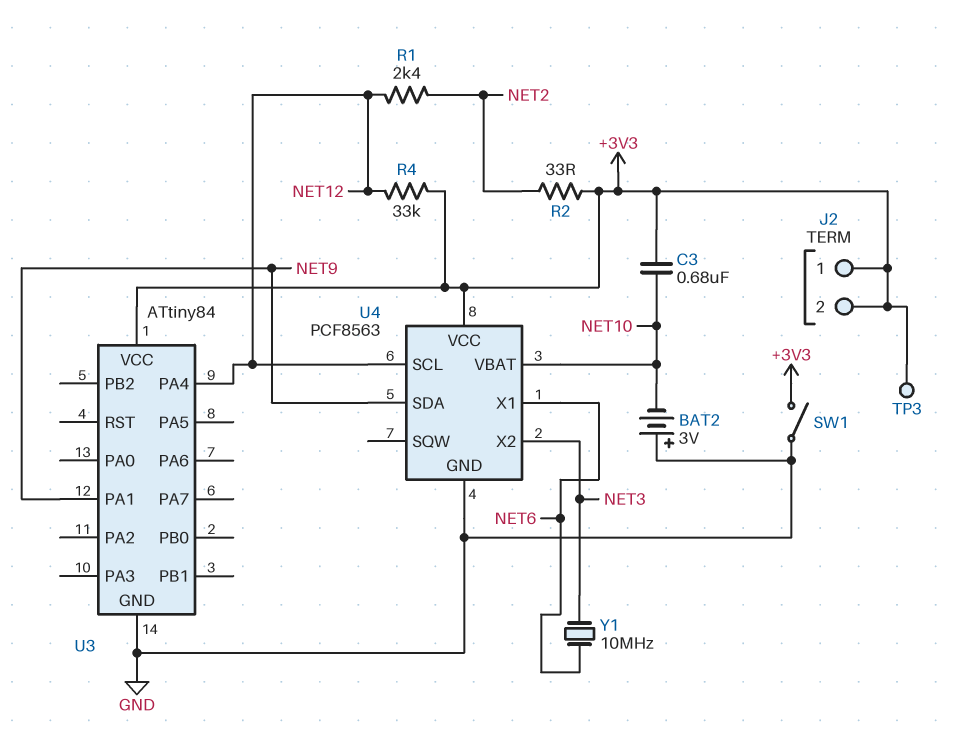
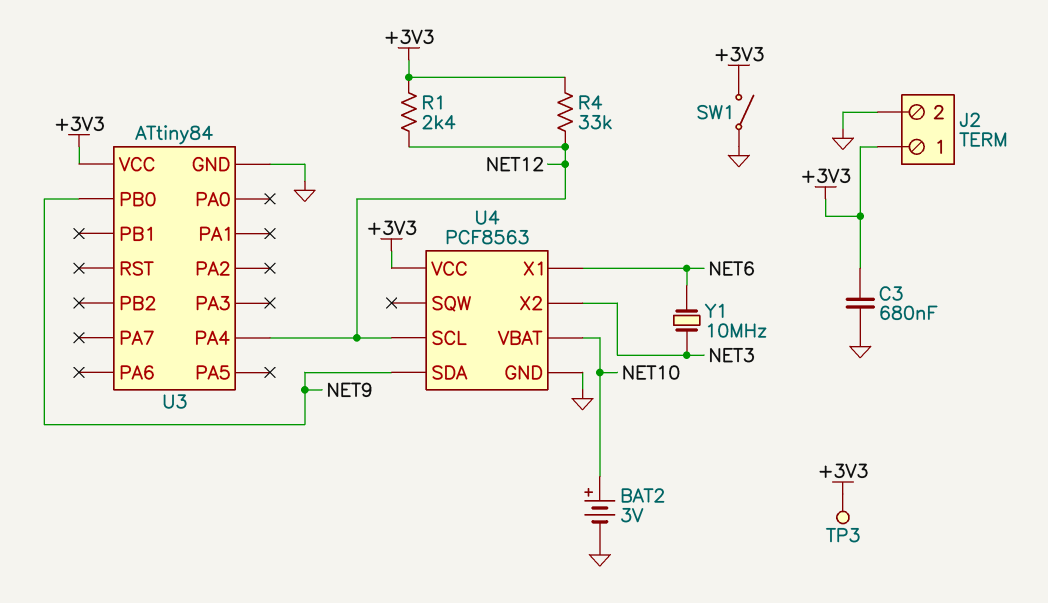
BAT2: 3V (plus GND, minus NET10) -> 3V (plus NET10, minus GND)
C3: 680nF (+3V3, NET10) -> 680nF (+3V3, GND)
J2 pin 2: +3V3 -> GND
R1: 2.4k (NET2, NET12) -> 2.4k (+3V3, NET12)
R2: 33 (+3V3, NET2) -> none
U3 pin PA1: NET9 -> none
U3 pin PB0: none -> NET9

